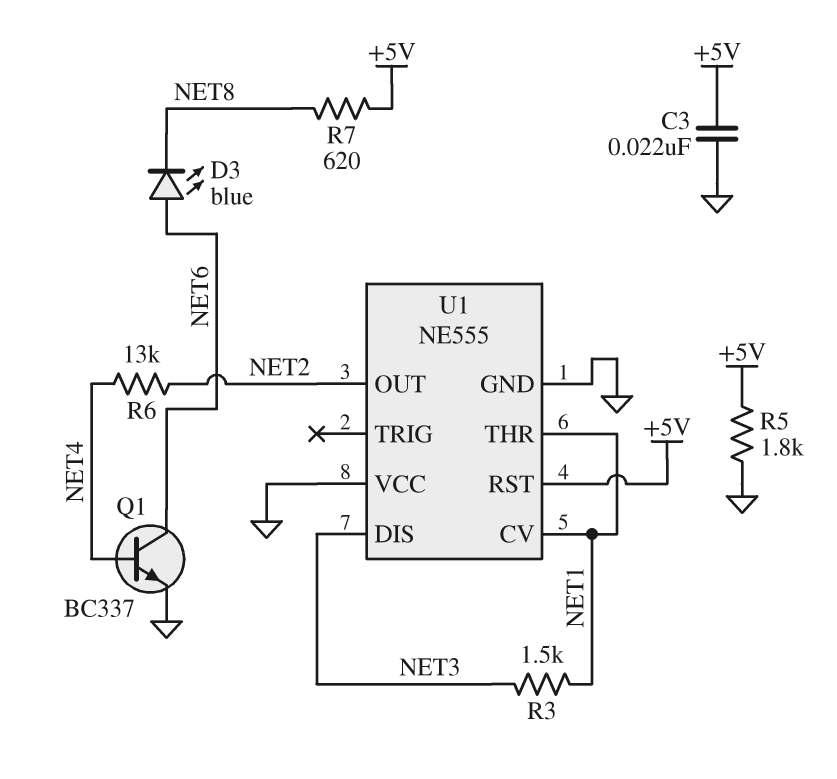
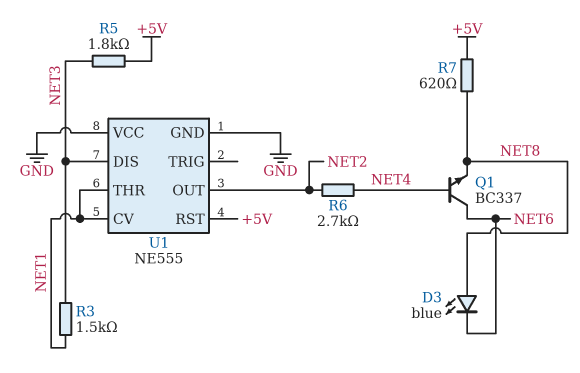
C3: 22nF (+5V, GND) -> none
D3: LED blue (A NET6, K NET8) -> LED blue (A NET8, K NET6)
Q1: NPN BC337 (B NET4, C NET6, E GND) -> NPN BC337 (B NET4, C NET6, E NET8)
R5: 1.8k (+5V, GND) -> 1.8k (+5V, NET3)
R6: 13k (NET2, NET4) -> 2.7k (NET2, NET4)

